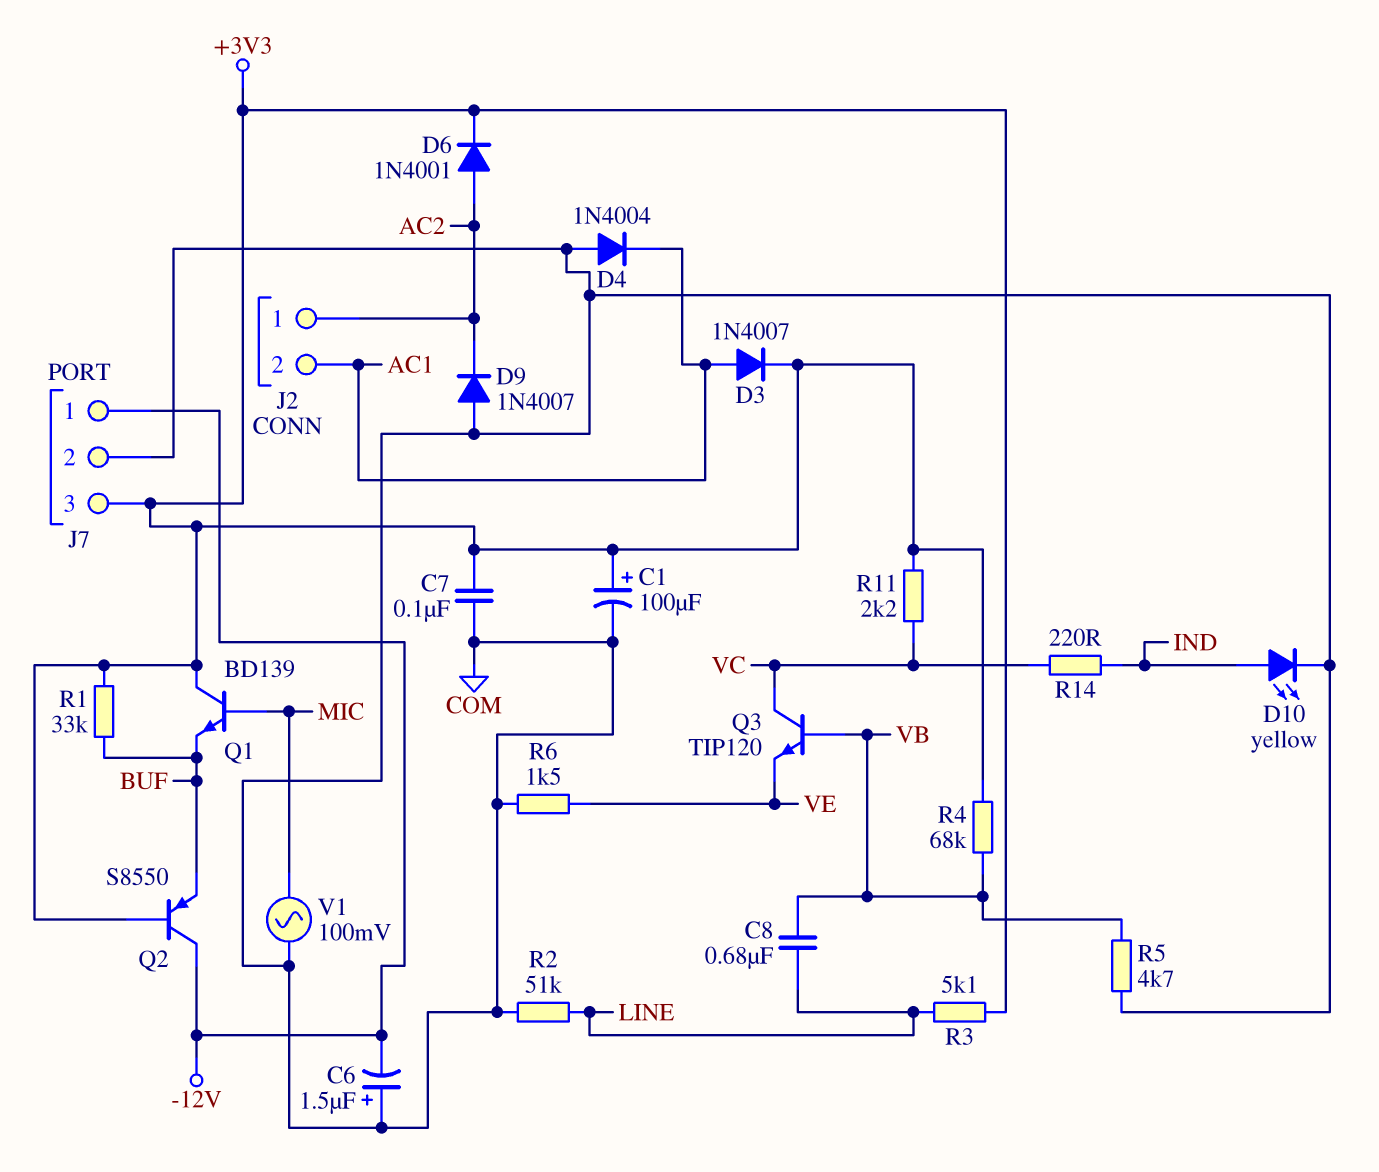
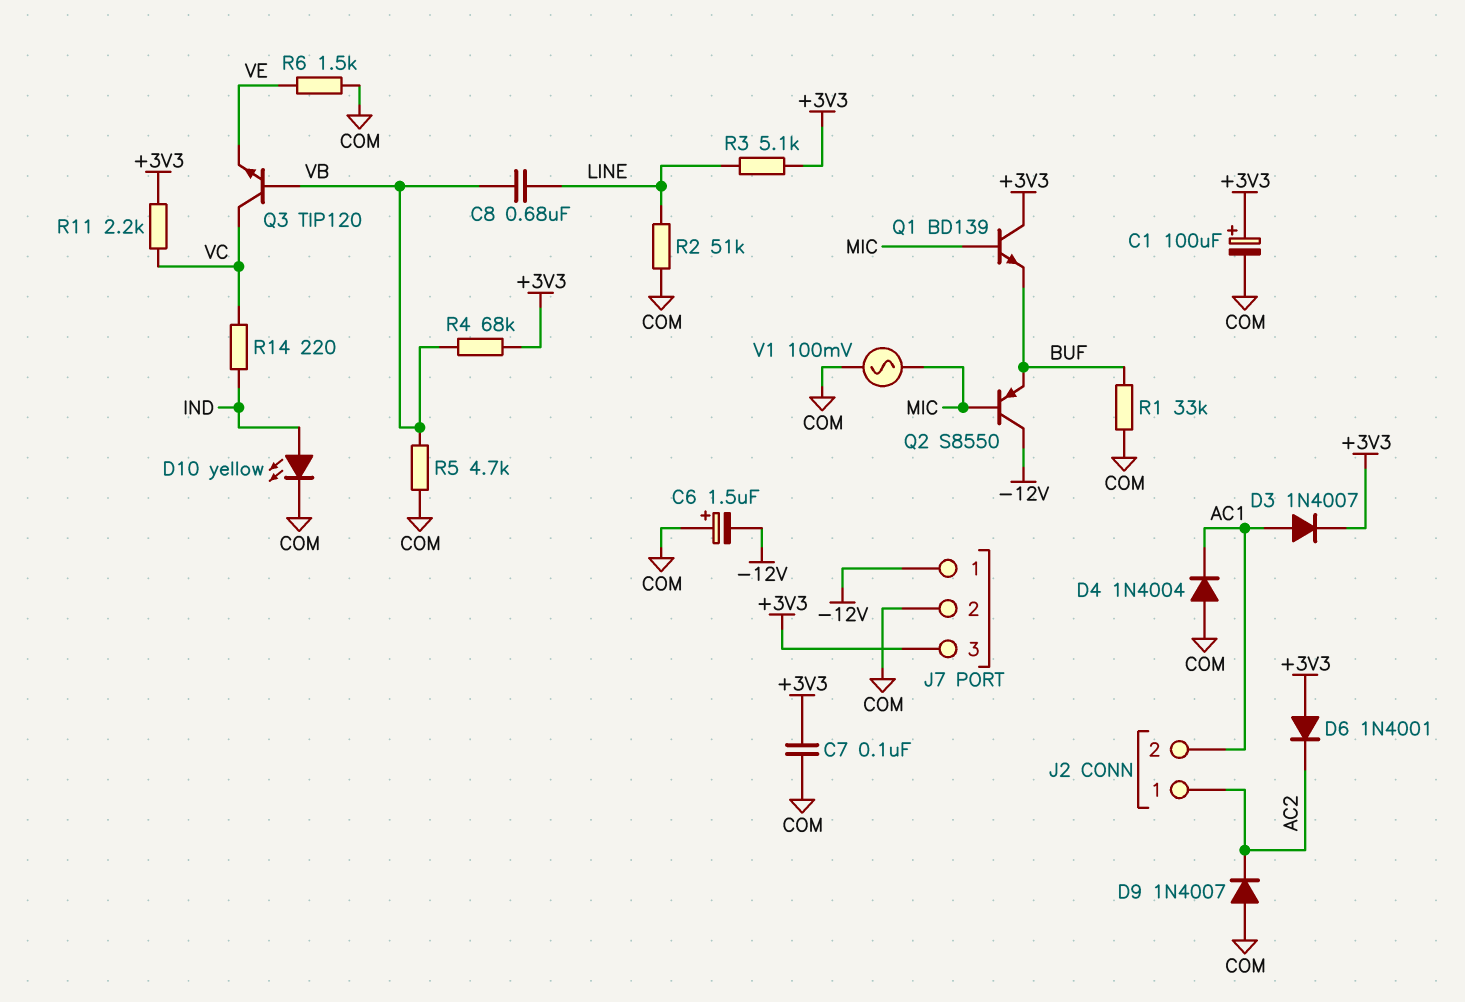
D6: diode 1N4001 (A AC2, K +3V3) -> diode 1N4001 (A +3V3, K AC2)
Q2: PNP S8550 (B +3V3, C -12V, E BUF) -> PNP S8550 (B MIC, C -12V, E BUF)
R1: 33k (+3V3, BUF) -> 33k (BUF, COM)

